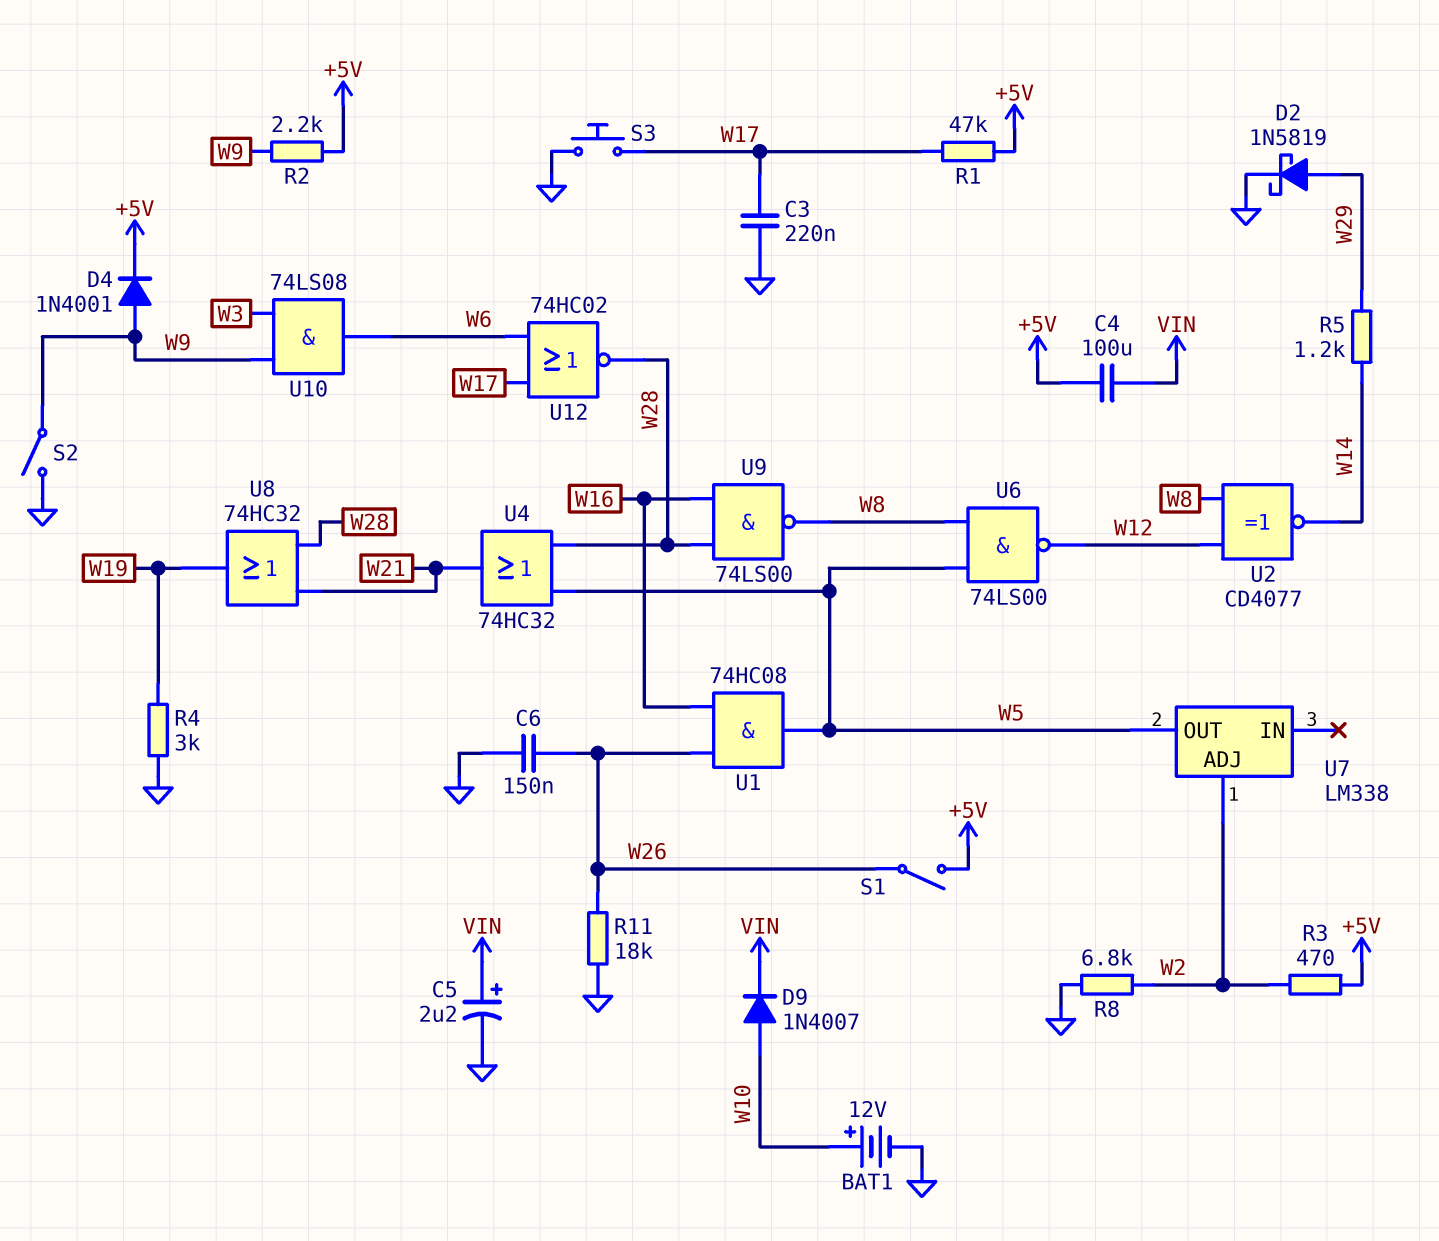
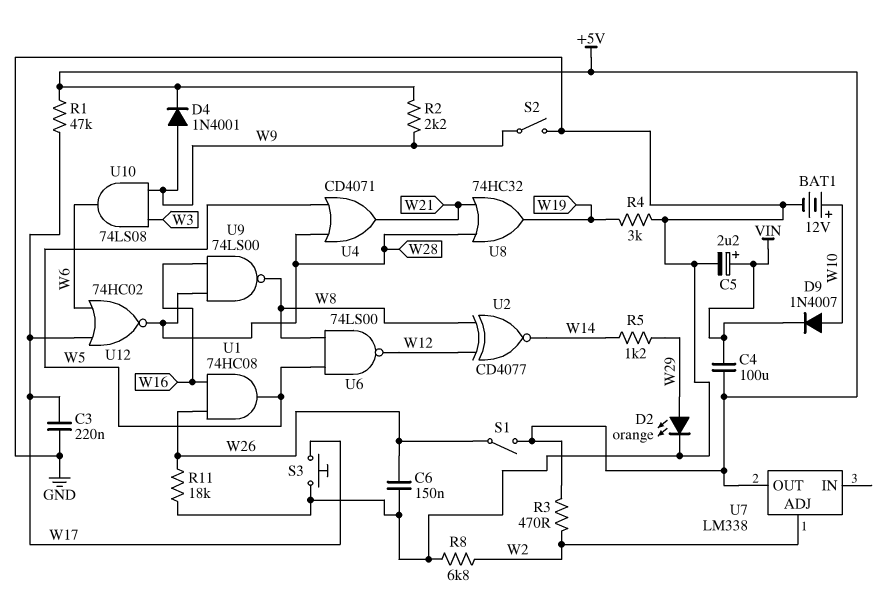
D2: schottky 1N5819 (A W29, K GND) -> LED orange (A W29, K GND)
U4: OR 74HC32 (in W5, in W28, out W21) -> OR CD4071 (in W5, in W28, out W21)
U7 pin OUT: W5 -> +5V

